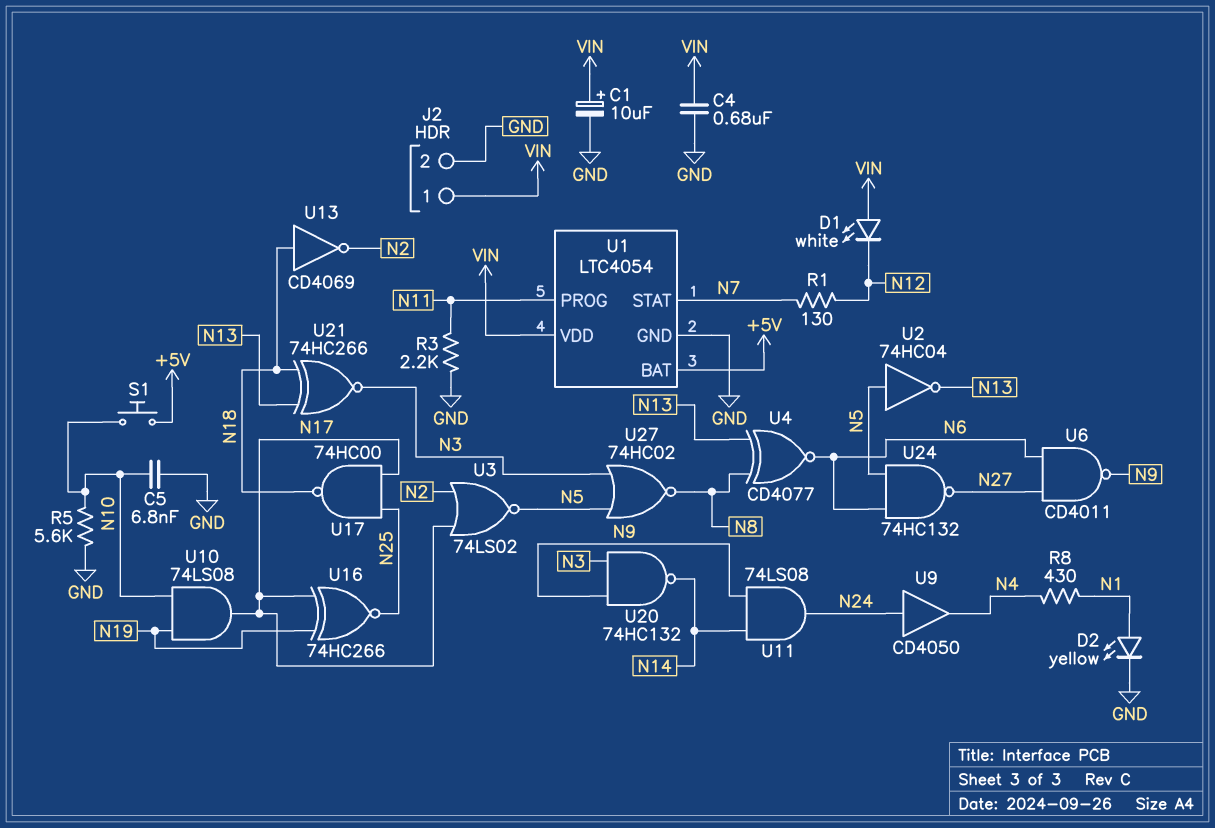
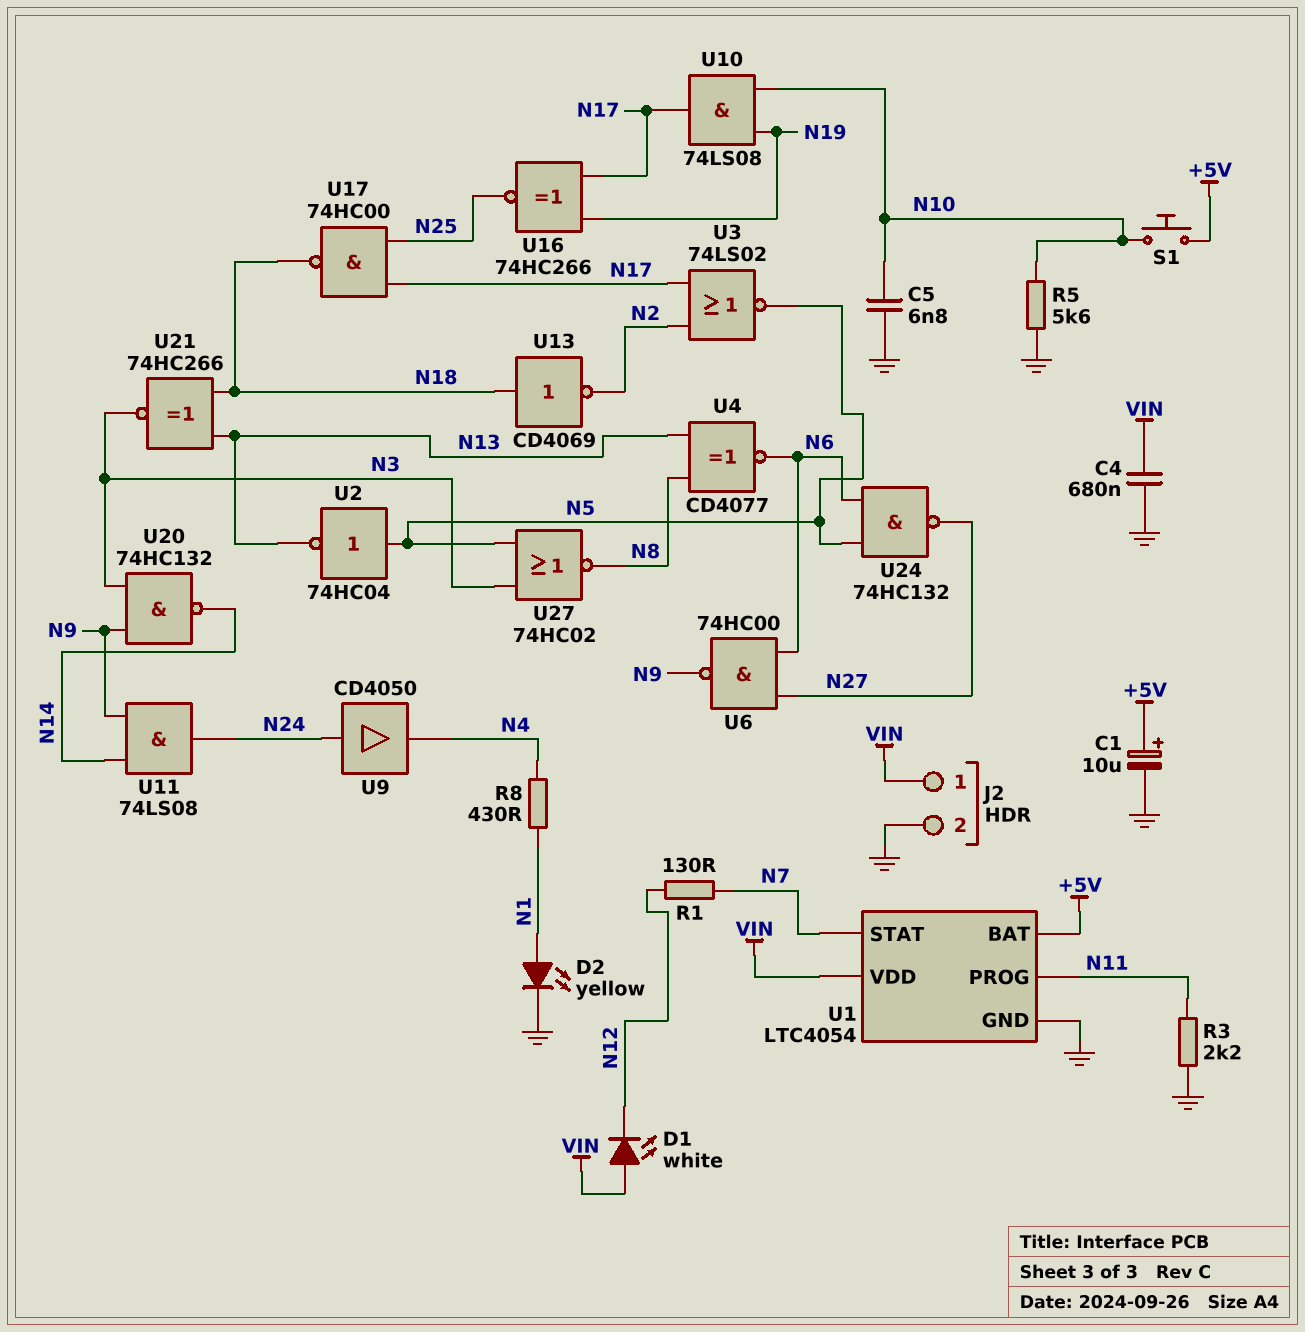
C1: 10uF (plus VIN, minus GND) -> 10uF (plus +5V, minus GND)
U6: NAND CD4011 (in N6, in N27, out N9) -> NAND 74HC00 (in N6, in N27, out N9)

